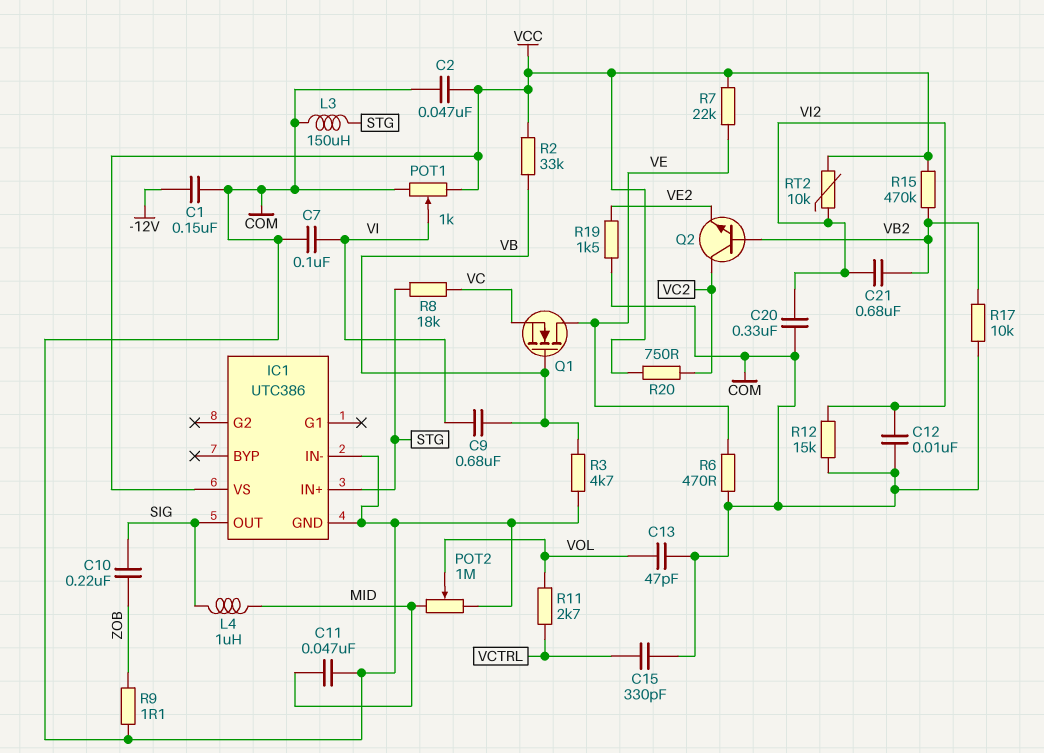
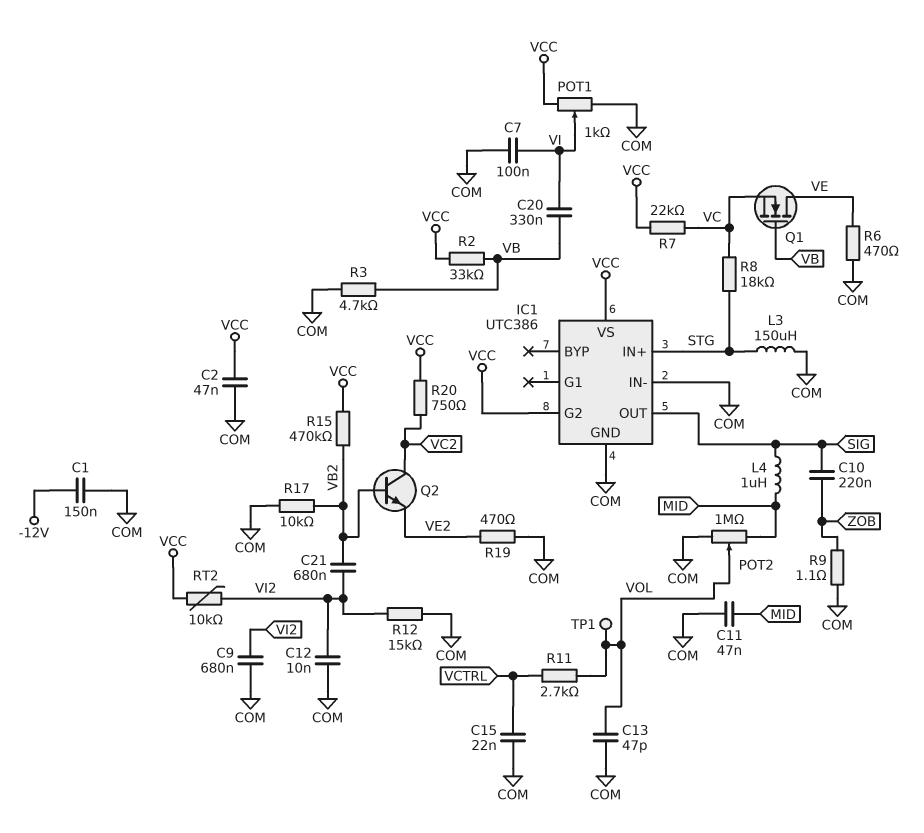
C9: 680nF (VB, VI) -> 680nF (COM, VI2)
C15: 330pF (COM, VCTRL) -> 22nF (COM, VCTRL)
C20: 330nF (COM, VI2) -> 330nF (VB, VI)
IC1 pin G2: none -> VCC
R7: 22k (VCC, VE) -> 22k (VC, VCC)
R19: 1.5k (COM, VE2) -> 470 (COM, VE2)
TP1: none -> test point (VOL)

